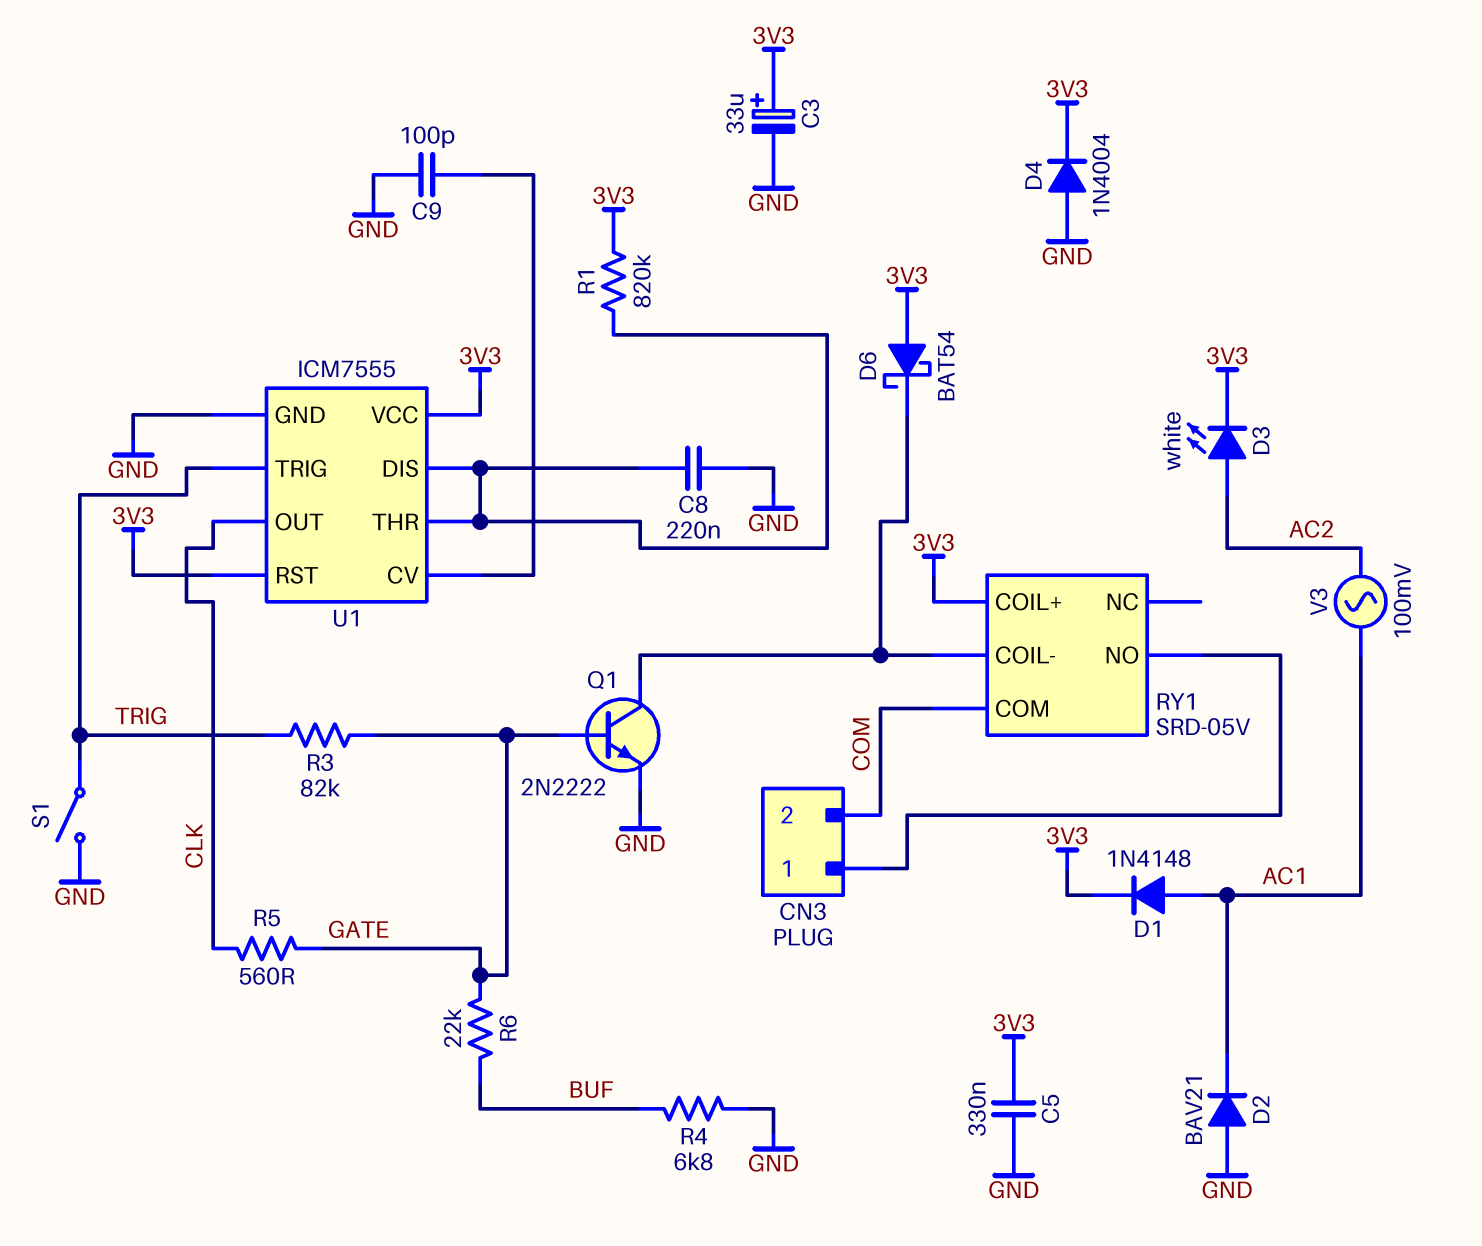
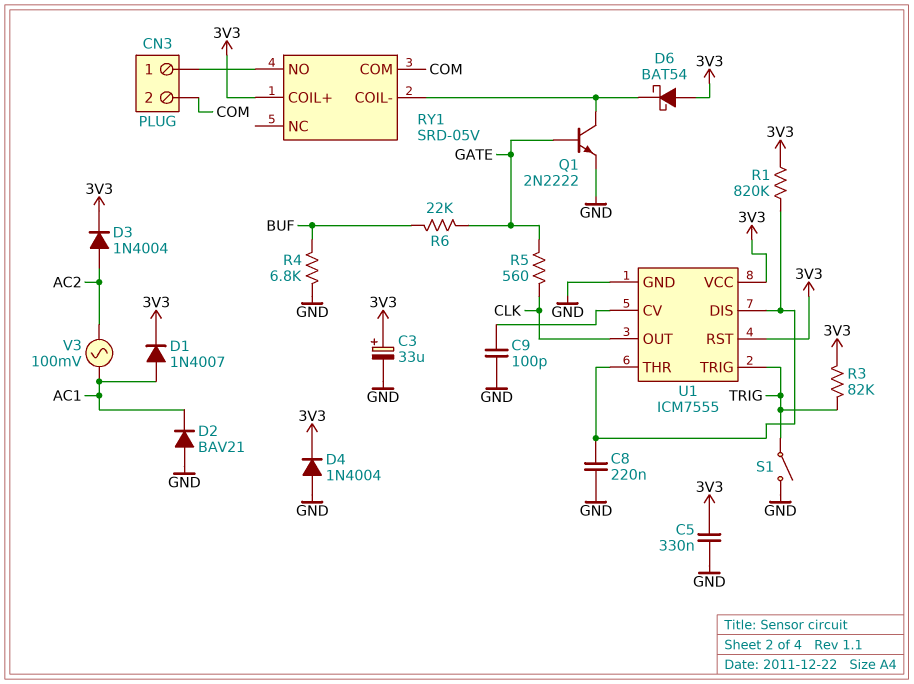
D1: diode 1N4148 (A AC1, K 3V3) -> diode 1N4007 (A AC1, K 3V3)
D3: LED white (A AC2, K 3V3) -> diode 1N4004 (A AC2, K 3V3)
R3: 82k (GATE, TRIG) -> 82k (3V3, TRIG)

